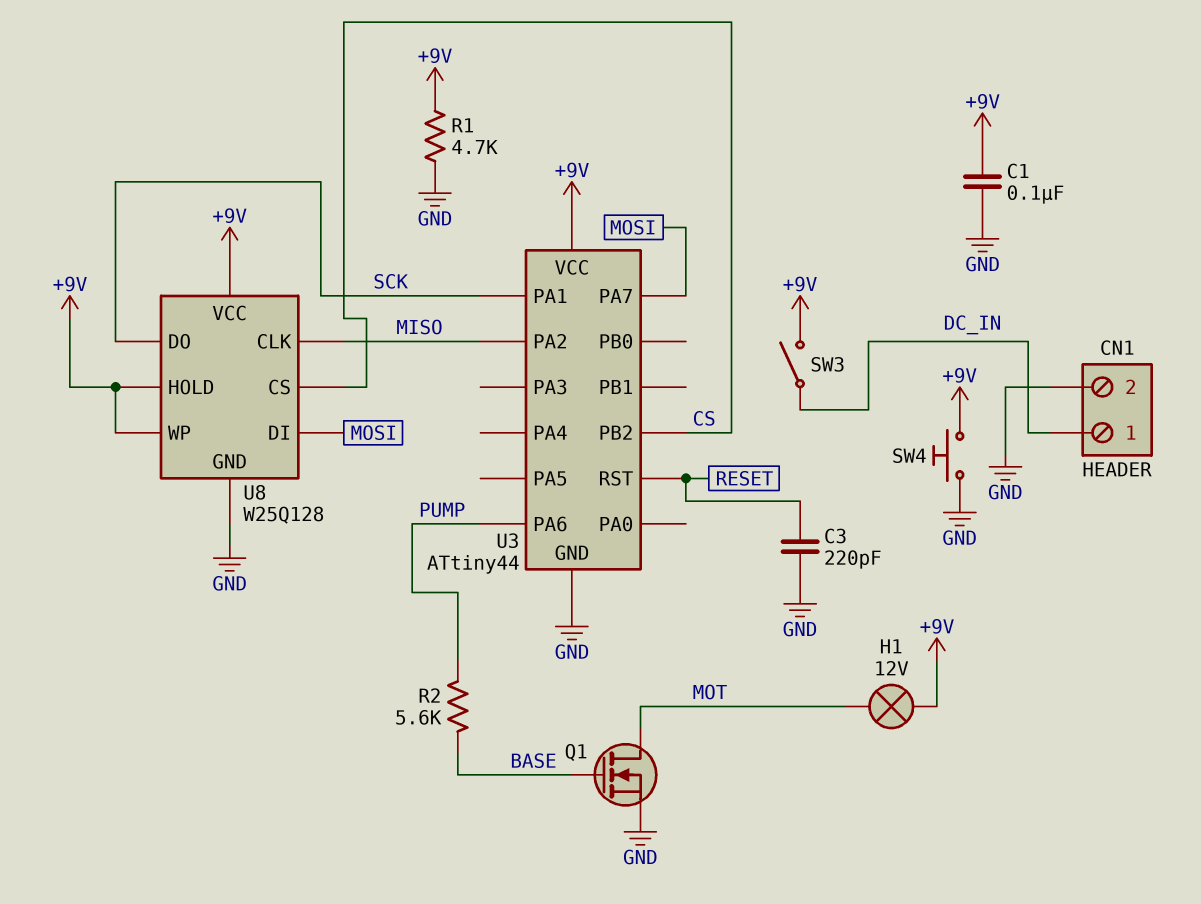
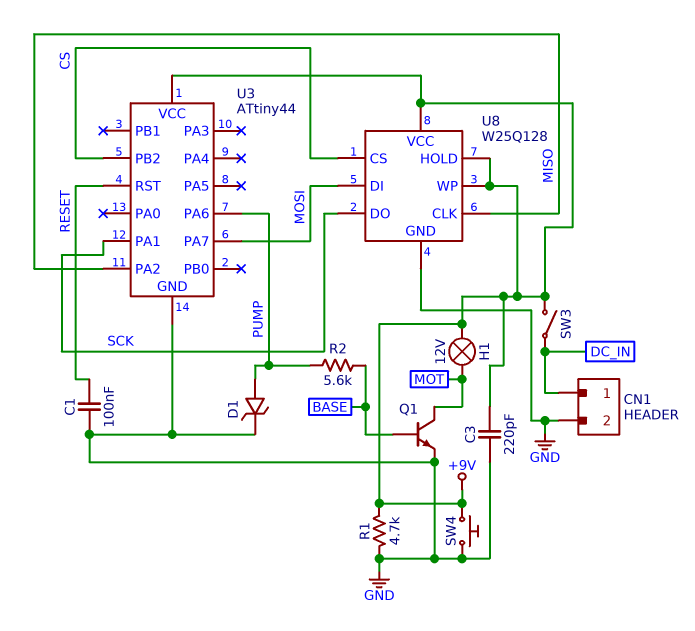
C1: 100nF (+9V, GND) -> 100nF (GND, RESET)
C3: 220pF (GND, RESET) -> 220pF (+9V, GND)
D1: none -> zener (A PUMP, K GND)
Q1: NMOS (G BASE, D MOT, S GND) -> NPN (B BASE, C MOT, E GND)

